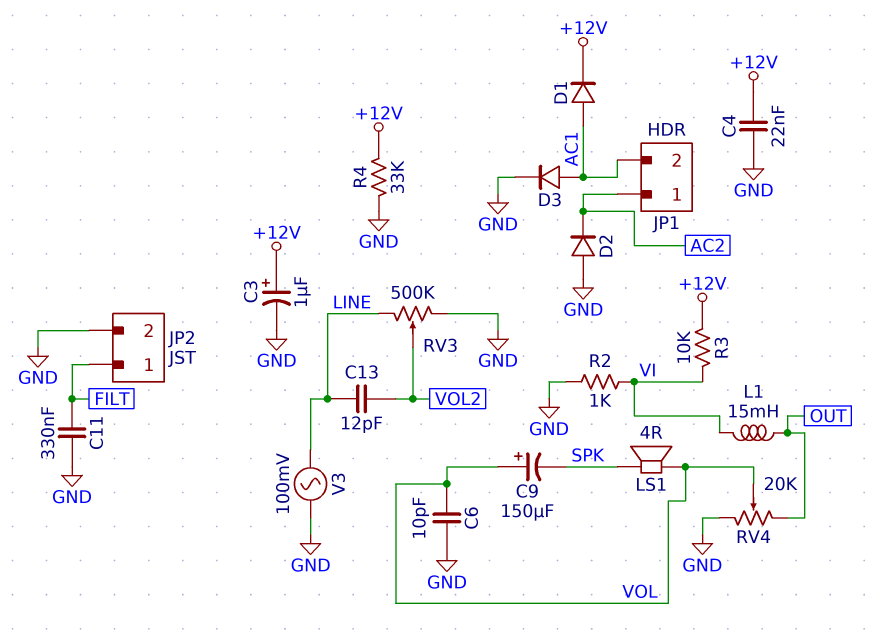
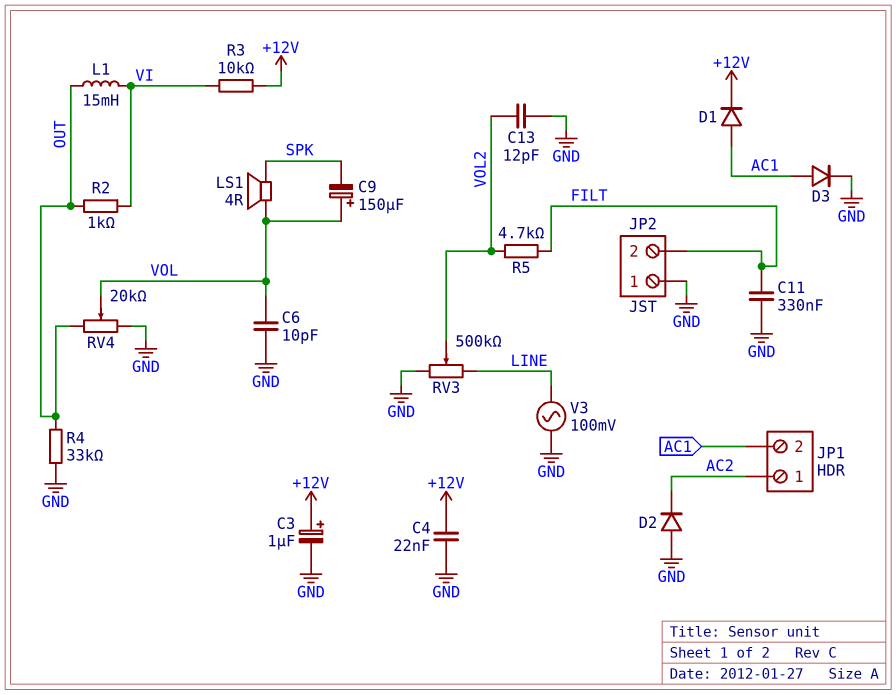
C13: 12pF (LINE, VOL2) -> 12pF (GND, VOL2)
JP2 pin 1: FILT -> GND
JP2 pin 2: GND -> FILT
R2: 1k (GND, VI) -> 1k (OUT, VI)
R4: 33k (+12V, GND) -> 33k (GND, OUT)
R5: none -> 4.7k (FILT, VOL2)

